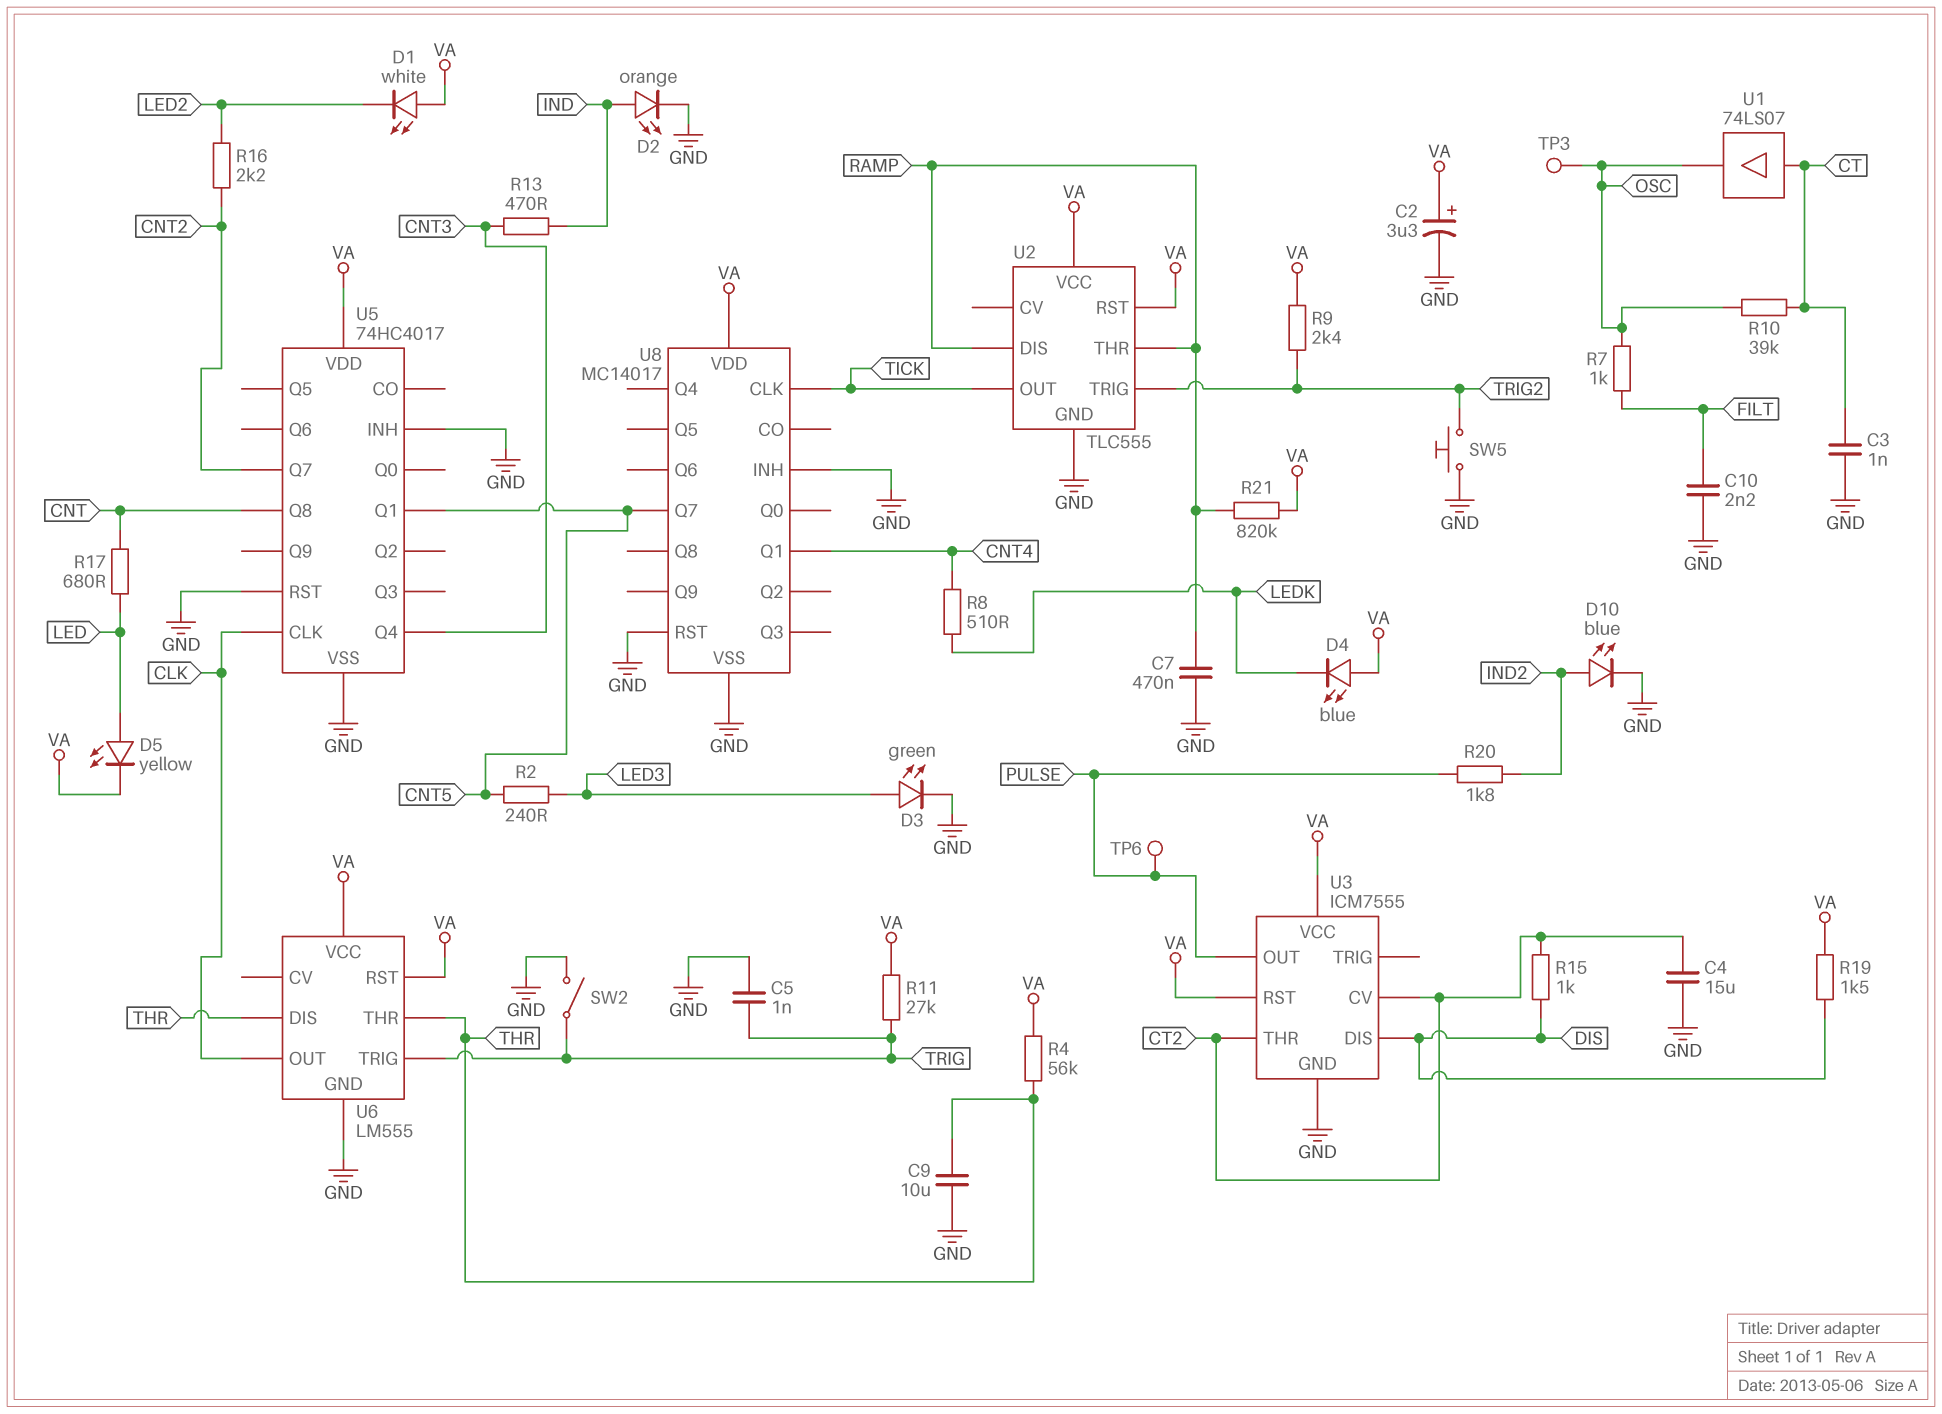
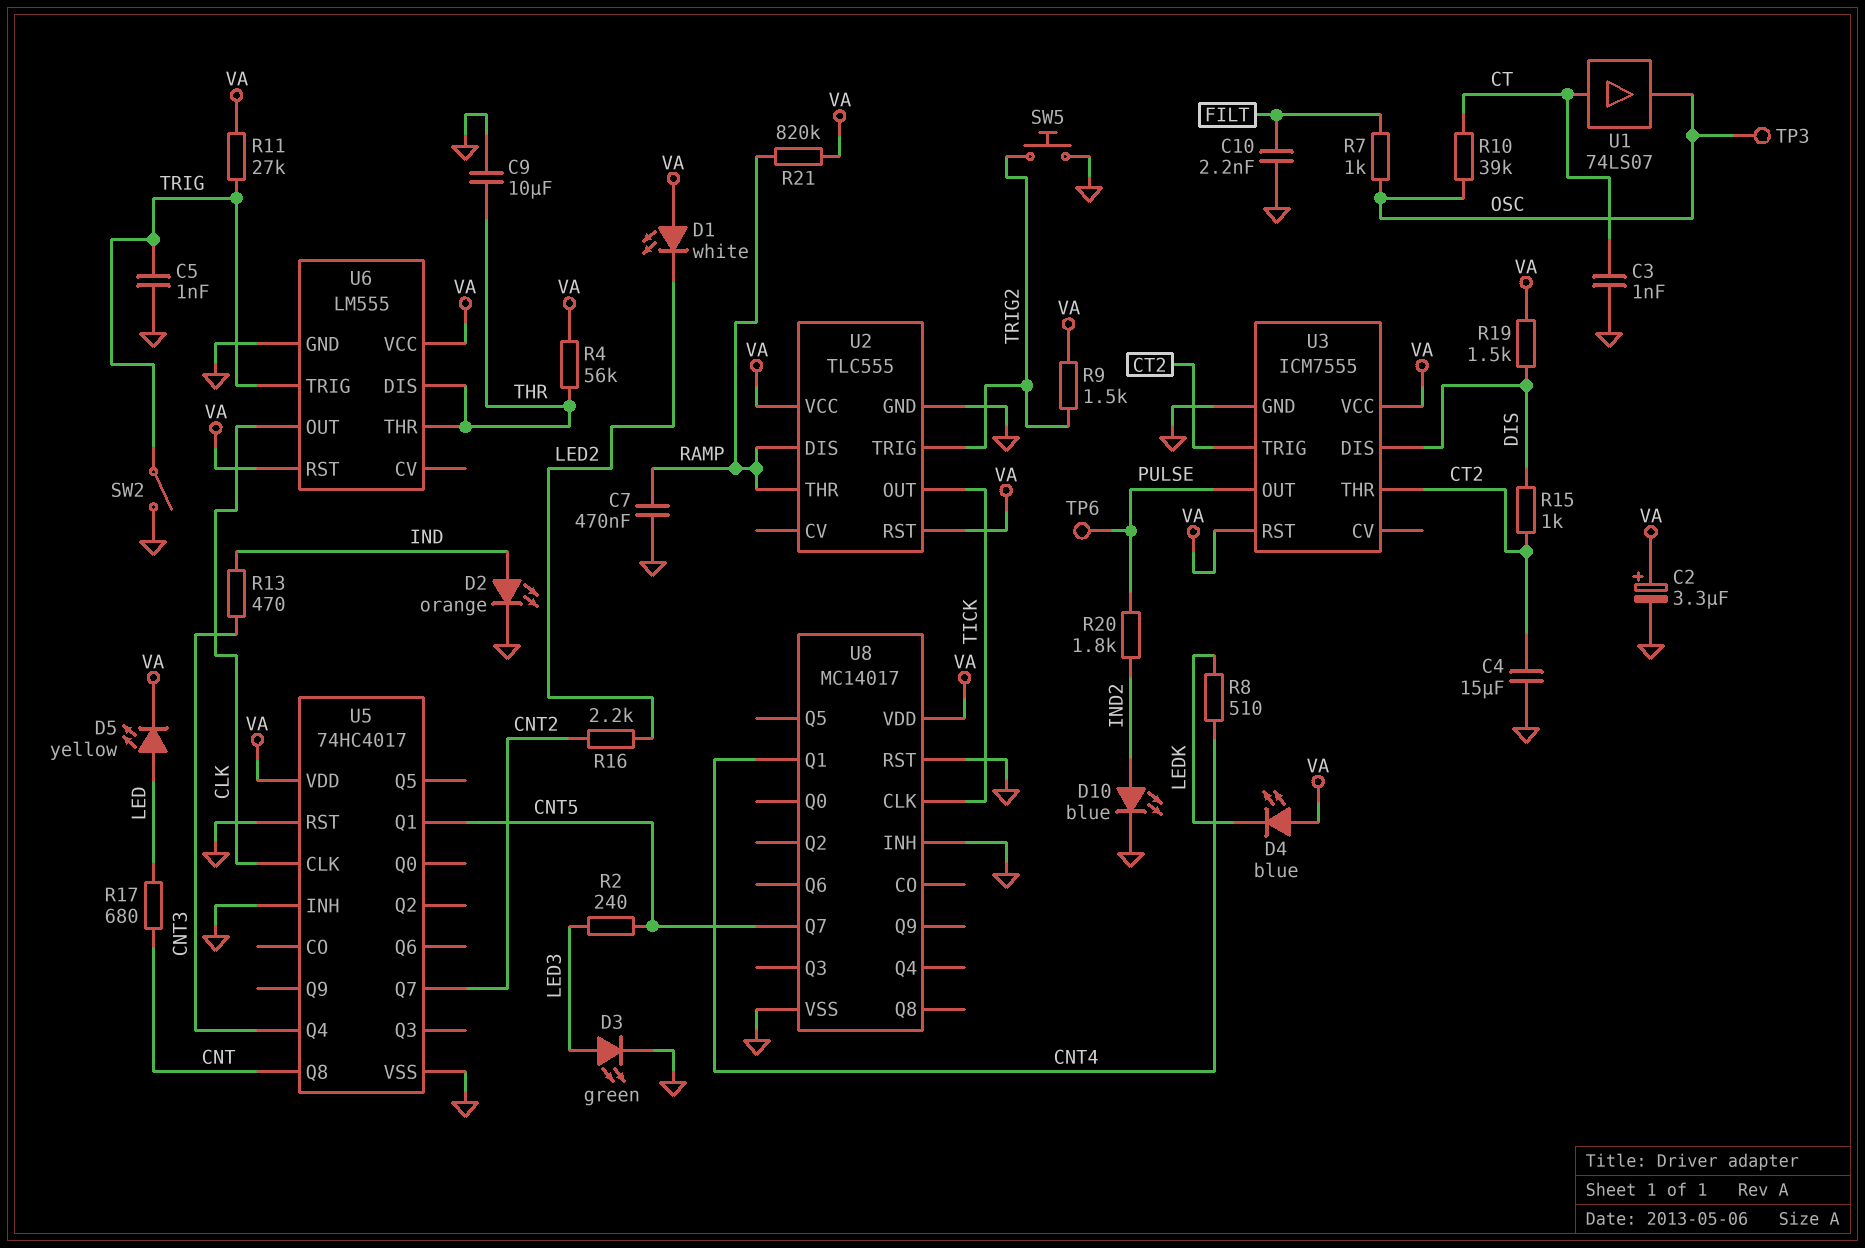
R9: 2.4k (TRIG2, VA) -> 1.5k (TRIG2, VA)
U3 pin CV: CT2 -> none
U3 pin TRIG: none -> CT2

